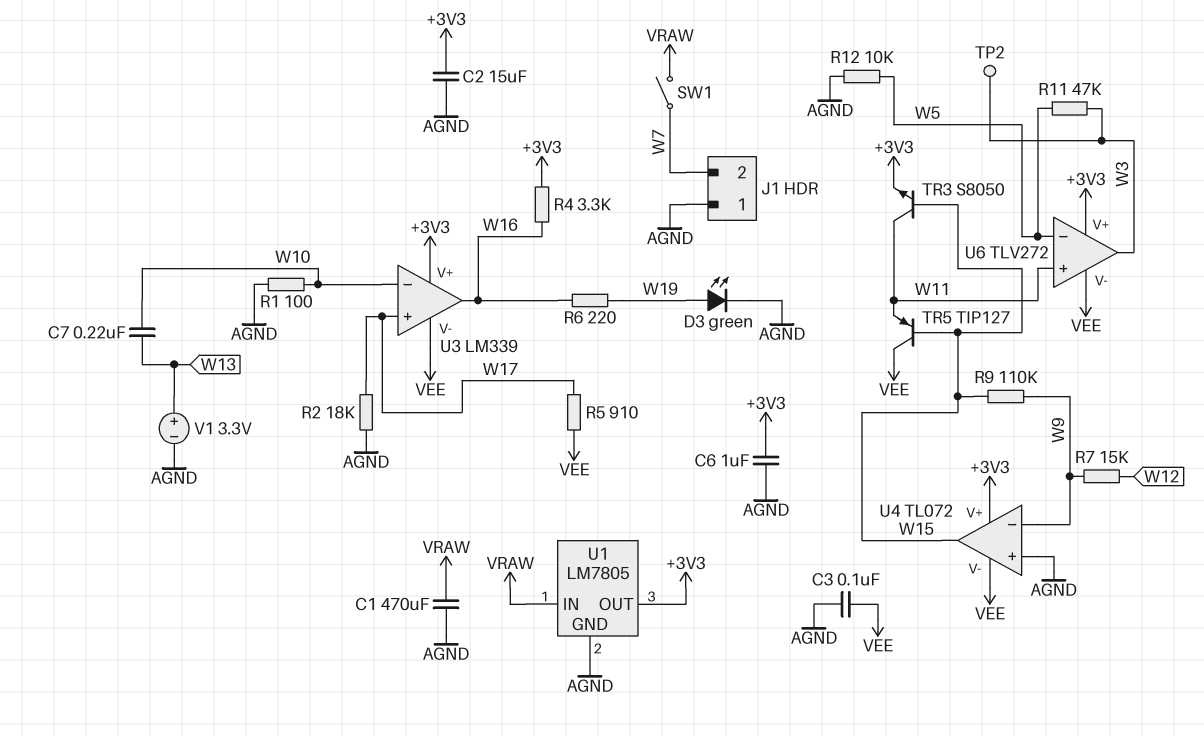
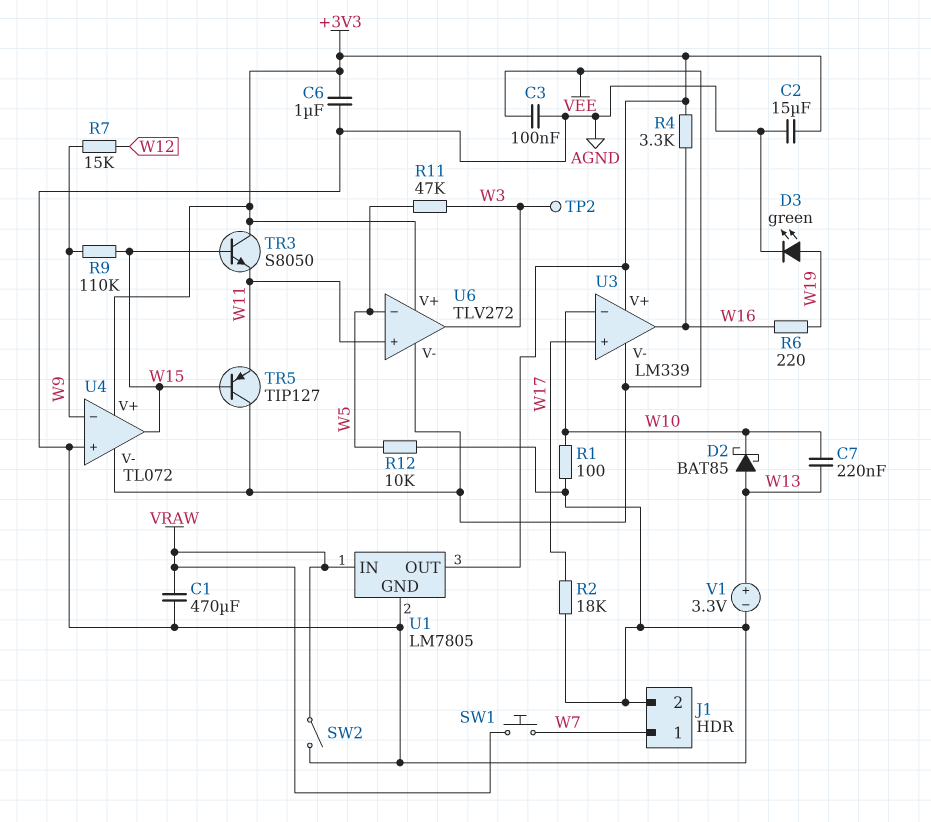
D2: none -> schottky BAT85 (A W13, K W10)
J1 pin 1: AGND -> W7
J1 pin 2: W7 -> AGND
R5: 910 (VEE, W17) -> none
SW1: switch (VRAW, W7) -> button (VRAW, W7)
SW2: none -> switch (AGND, VRAW)
TR3: NPN S8050 (B W15, C W11, E +3V3) -> NPN S8050 (B W15, C +3V3, E W11)

